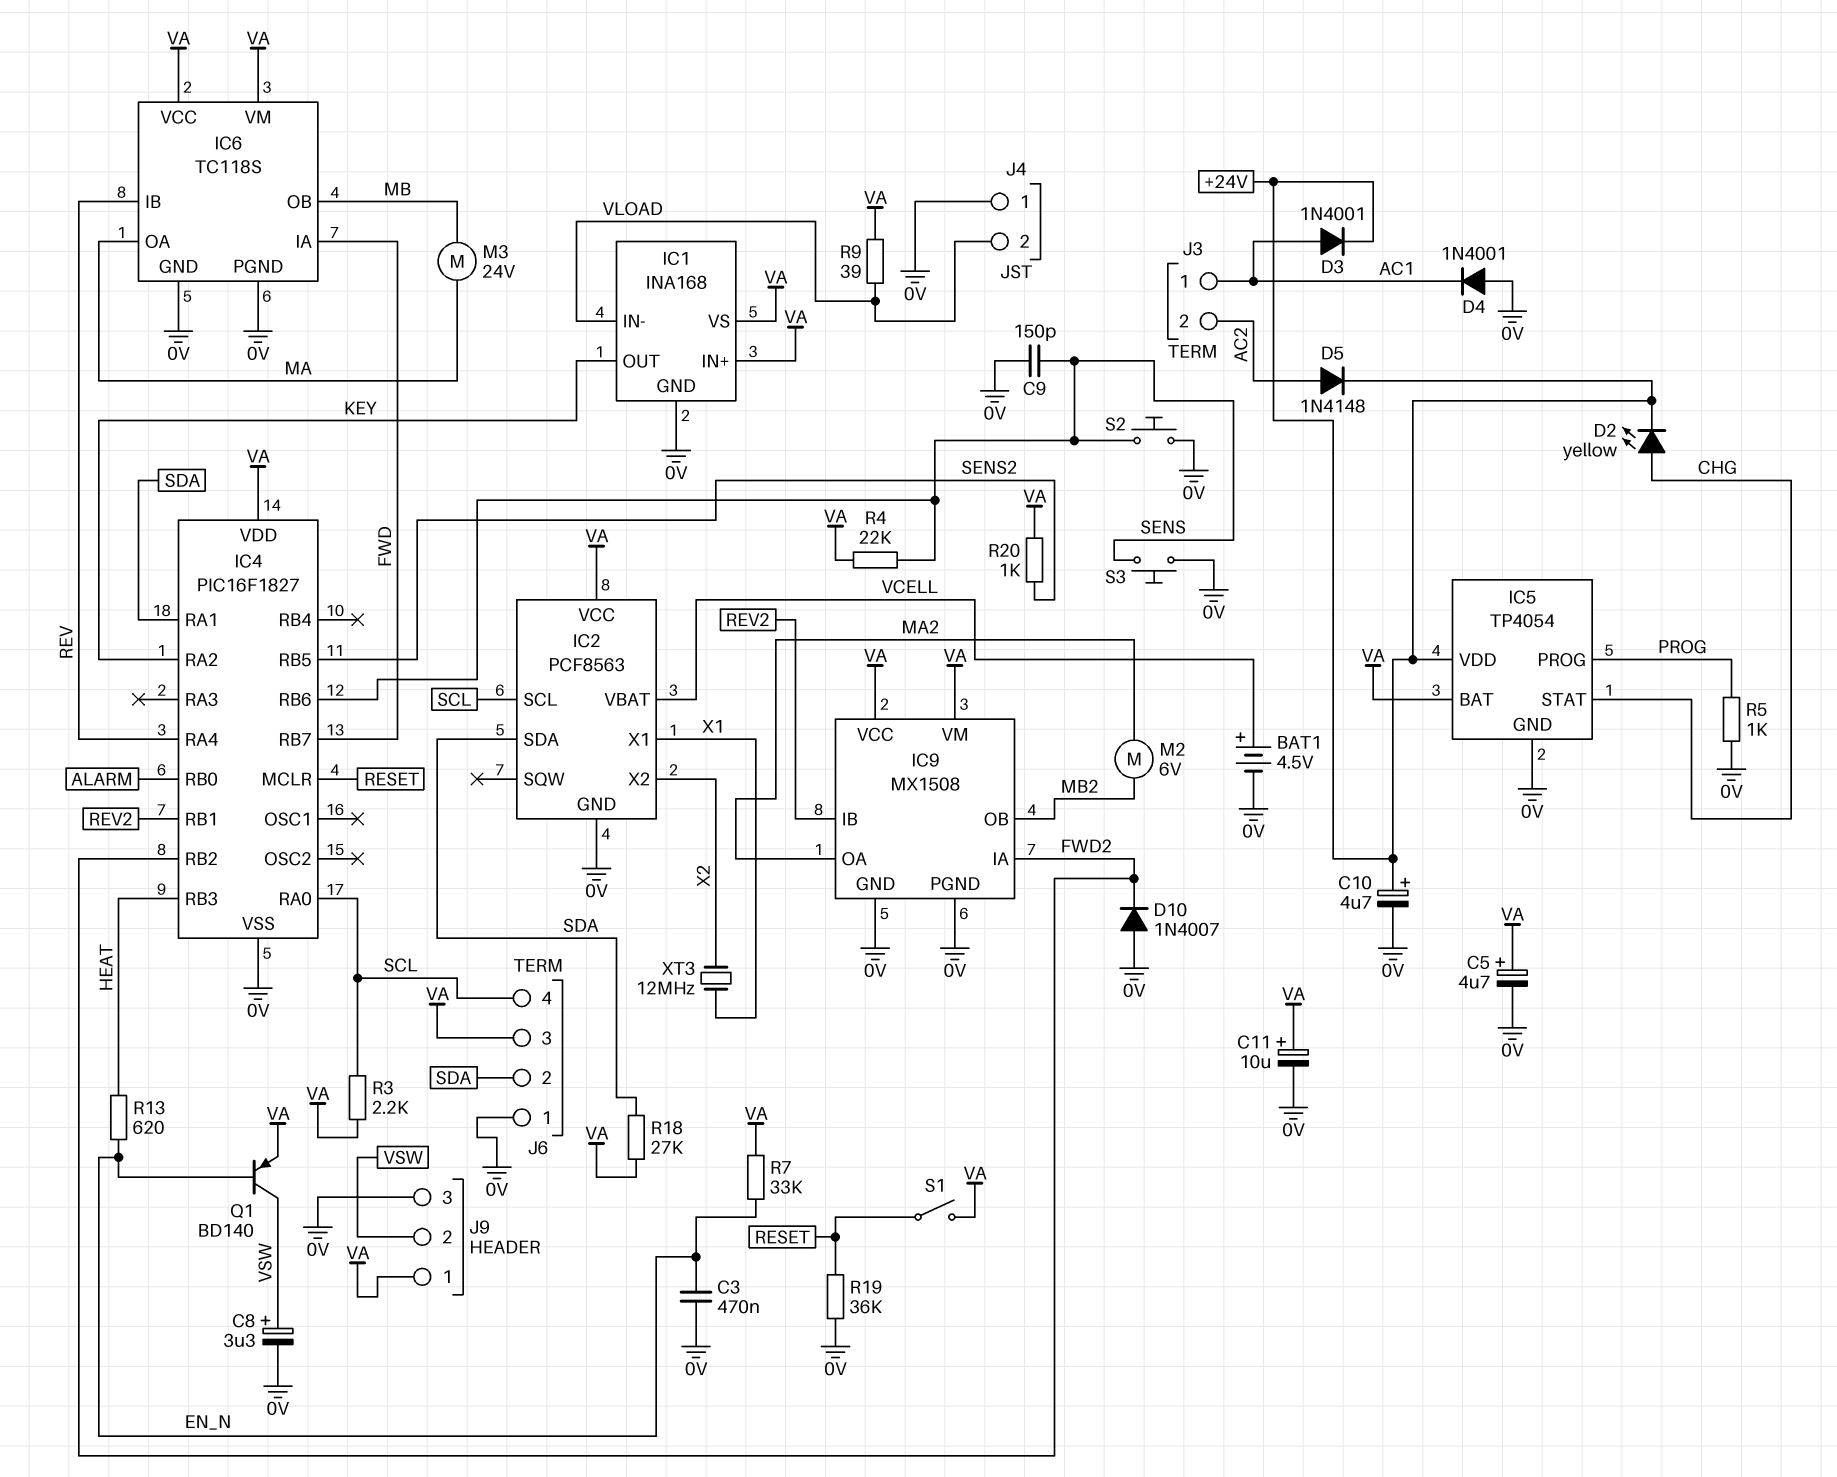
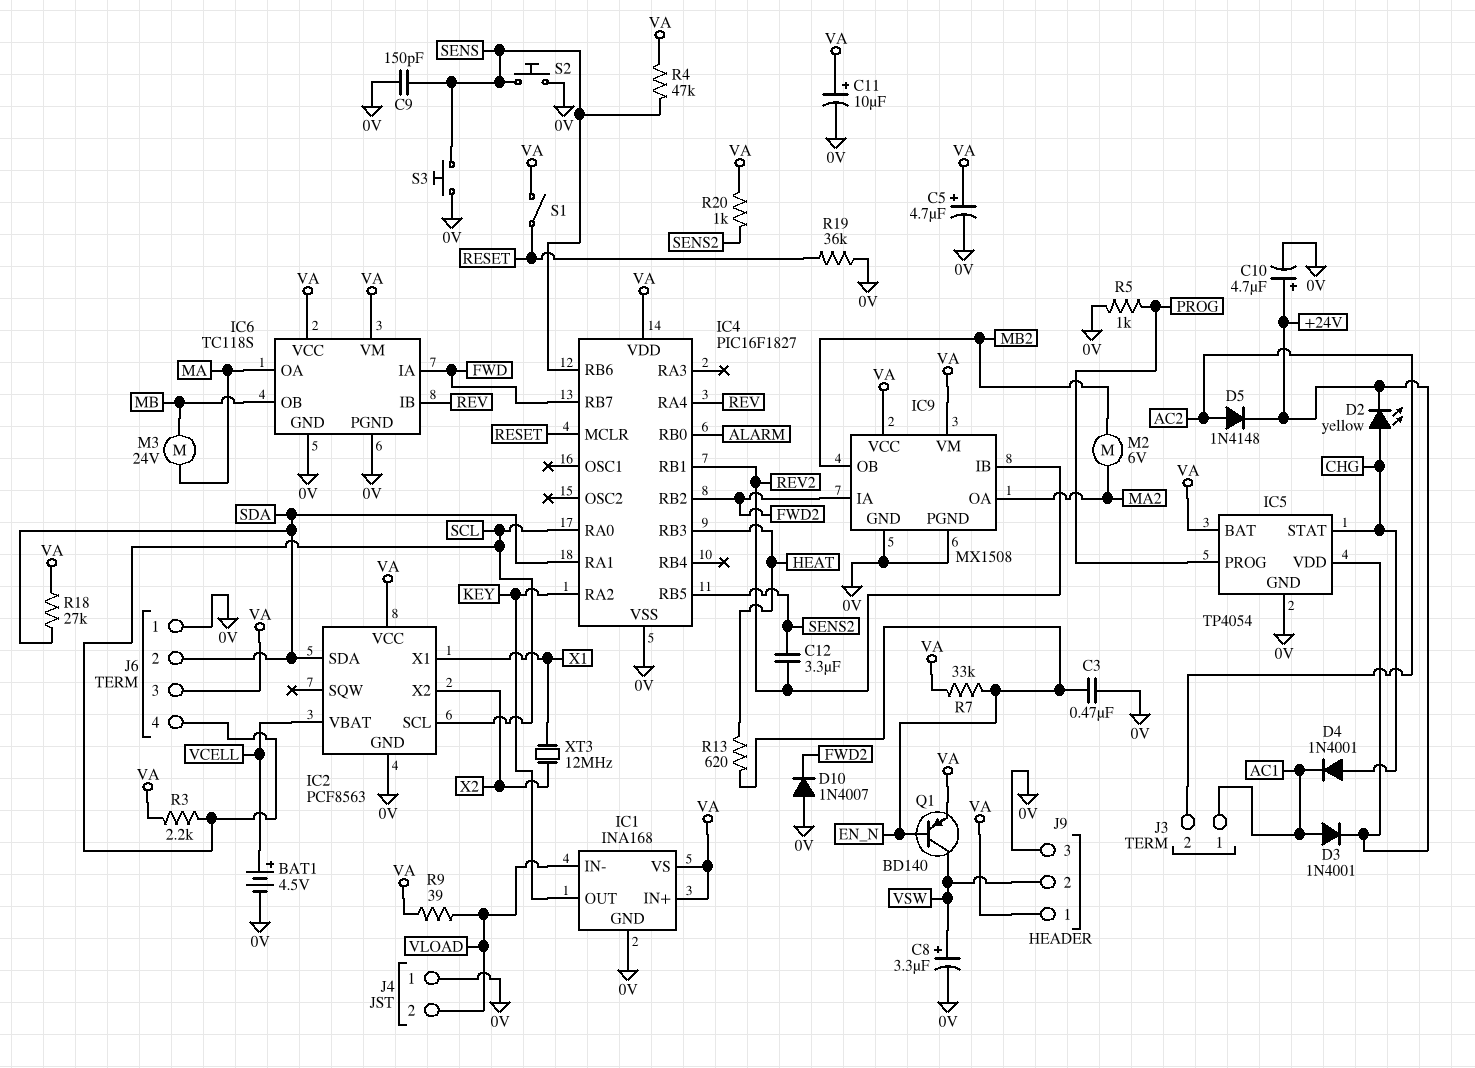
C12: none -> 3.3uF (REV2, SENS2)
D4: diode 1N4001 (A 0V, K AC1) -> diode 1N4001 (A CHG, K AC1)
R4: 22k (SENS, VA) -> 47k (SENS, VA)

